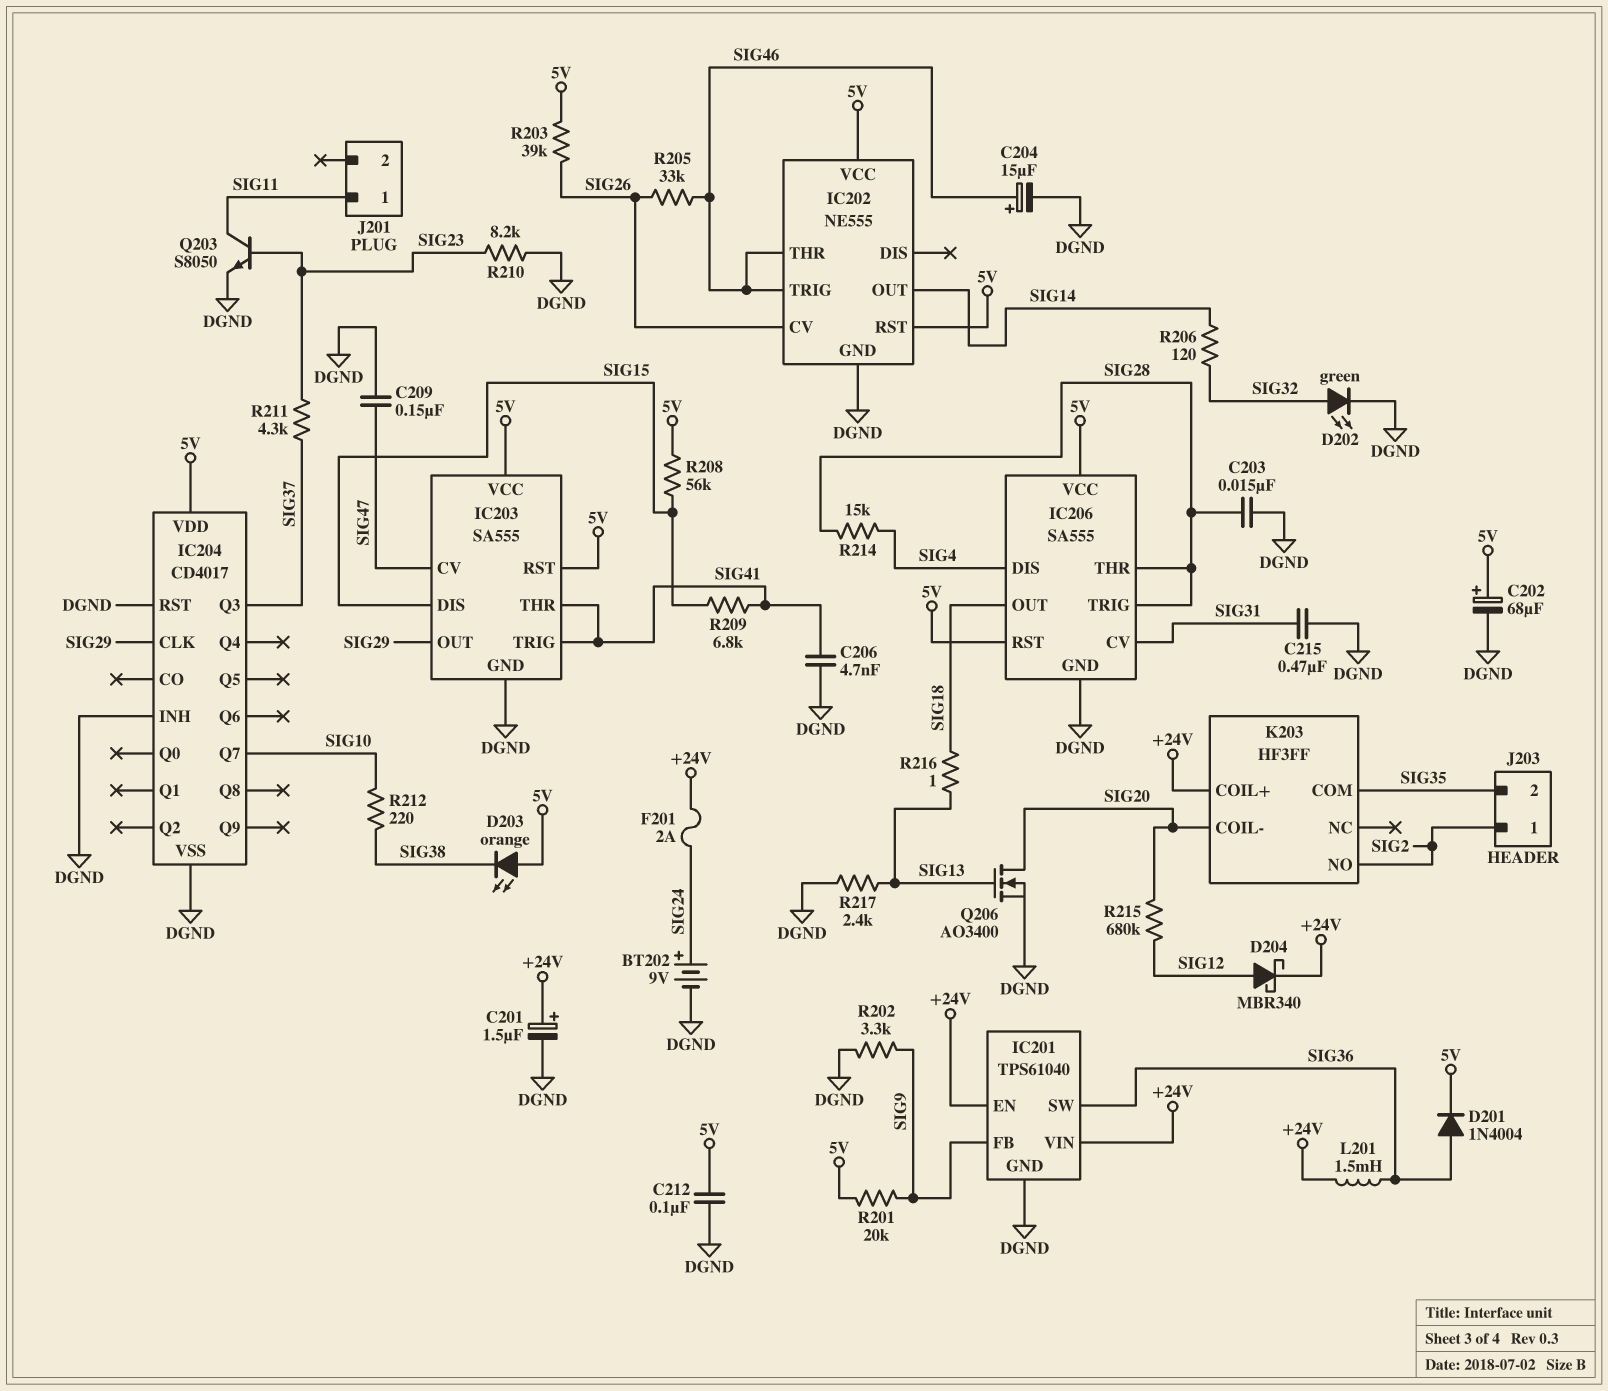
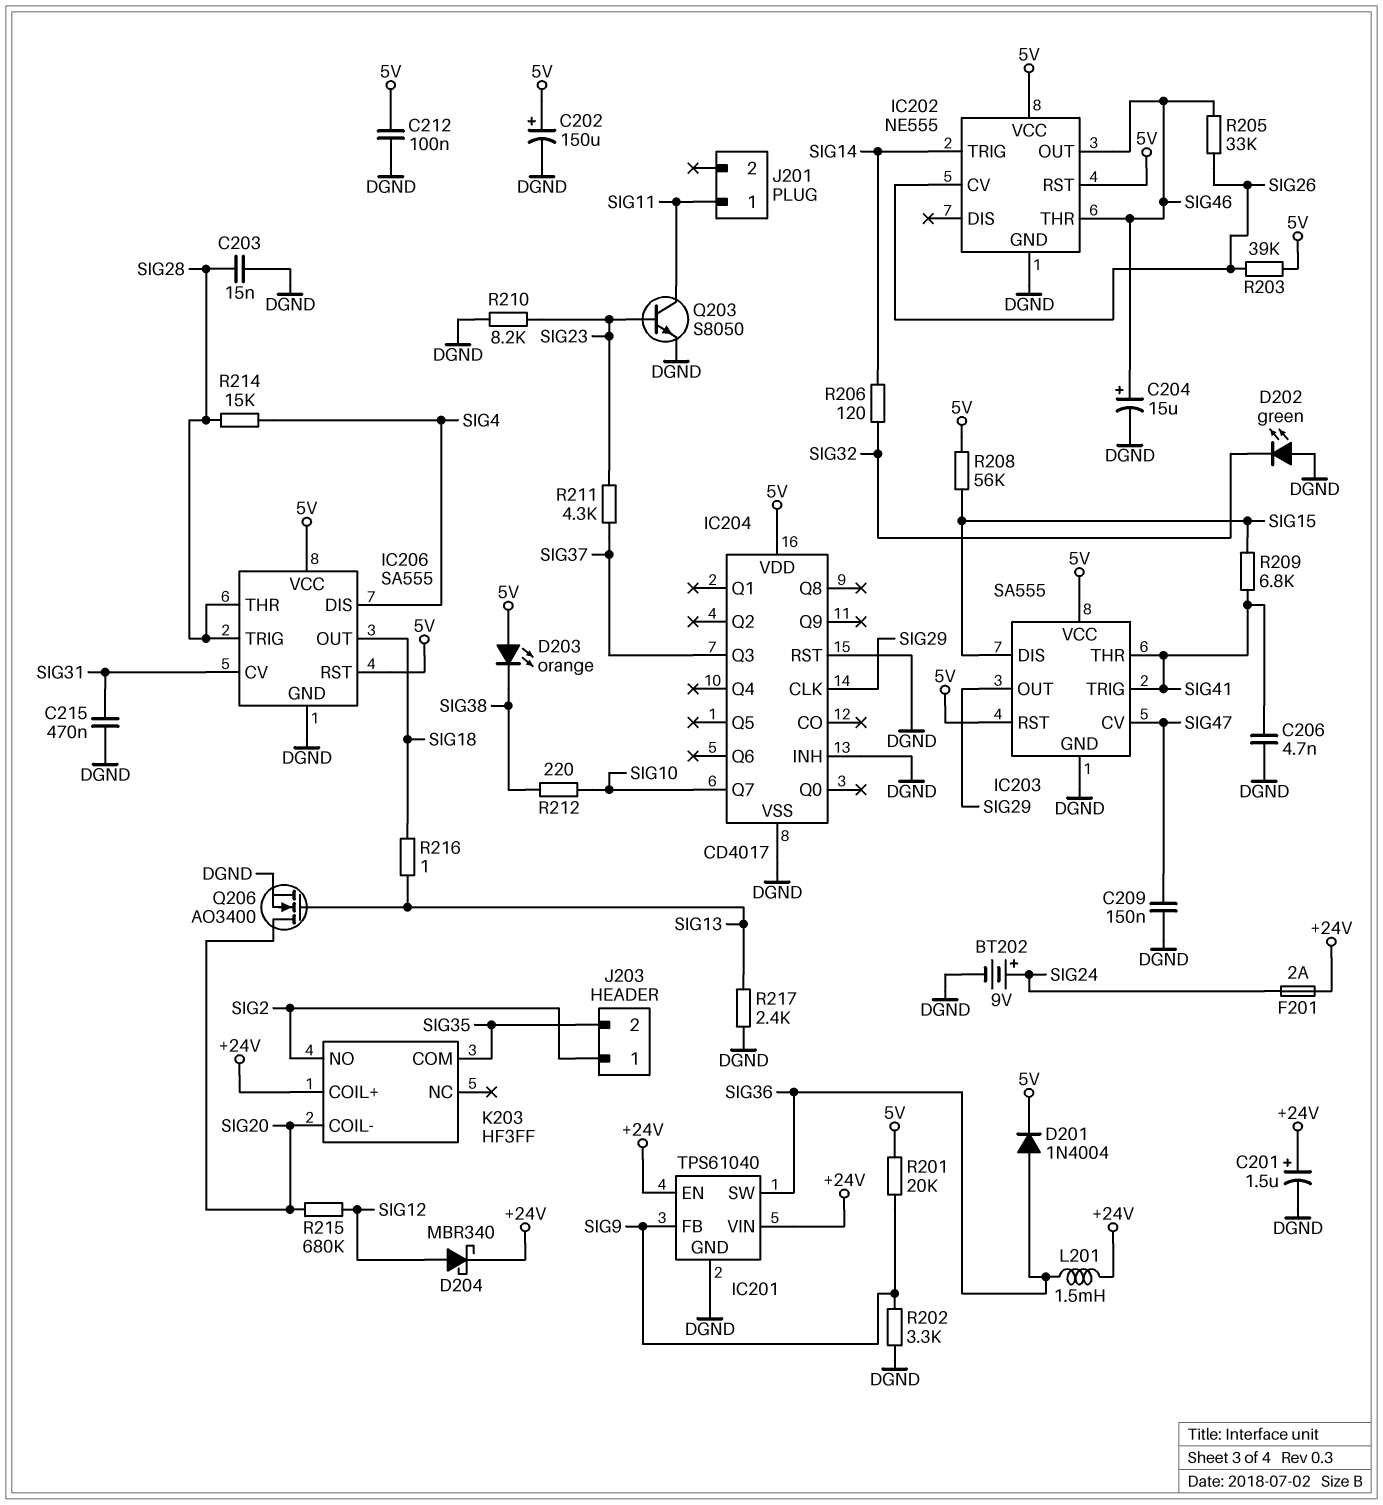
C202: 68uF (plus 5V, minus DGND) -> 150uF (plus 5V, minus DGND)
D202: LED green (A SIG32, K DGND) -> LED green (A DGND, K SIG32)
IC202 pin OUT: SIG14 -> SIG46
IC202 pin TRIG: SIG46 -> SIG14

